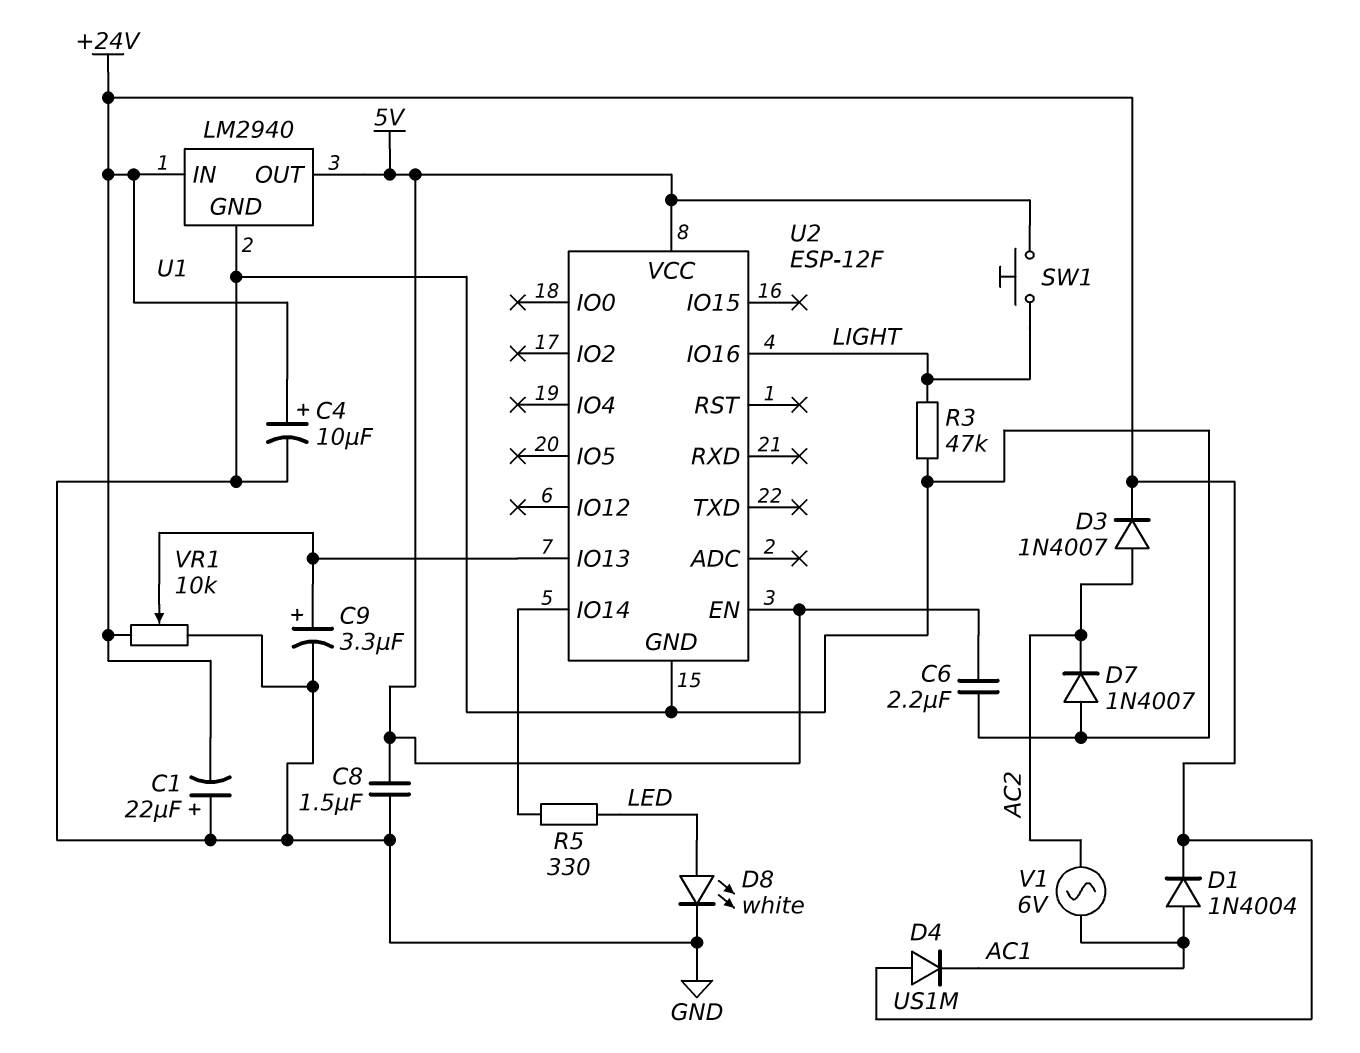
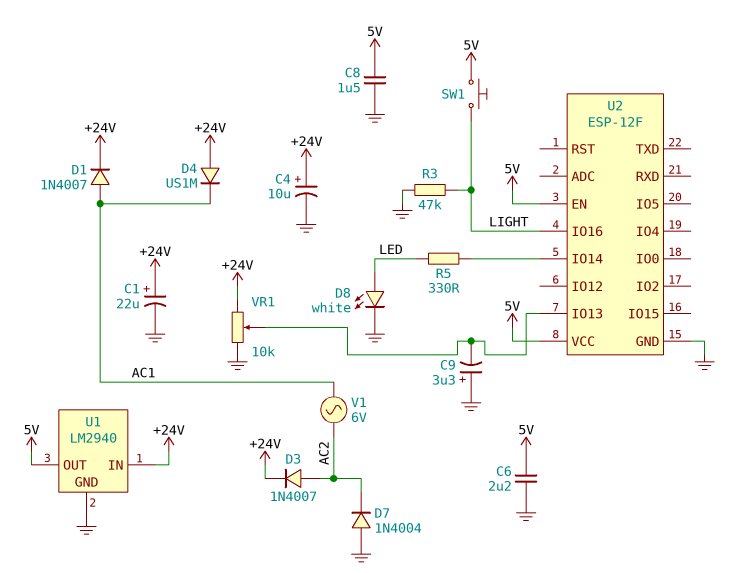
C1: 22uF (plus GND, minus +24V) -> 22uF (plus +24V, minus GND)
C9: 3.3uF (plus U2/IO13, minus GND) -> 3.3uF (plus GND, minus U2/IO13)
D1: diode 1N4004 (A AC1, K +24V) -> diode 1N4007 (A AC1, K +24V)
D7: diode 1N4007 (A GND, K AC2) -> diode 1N4004 (A GND, K AC2)

